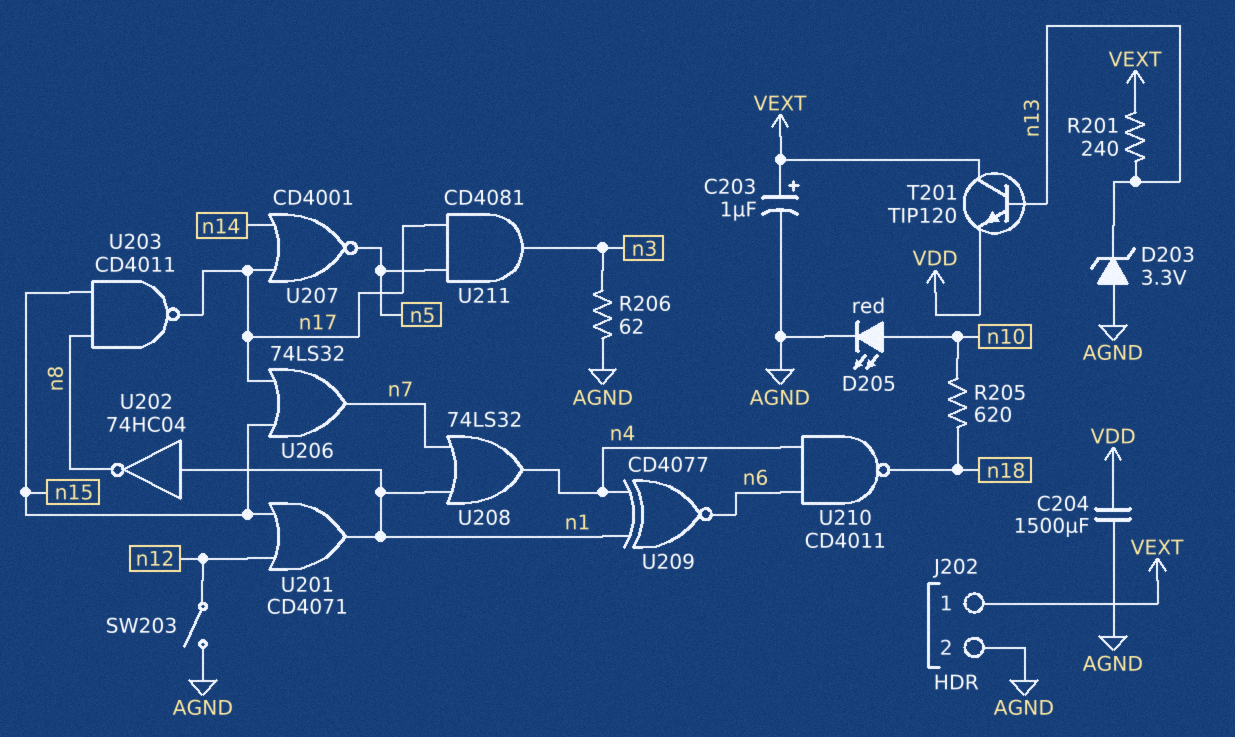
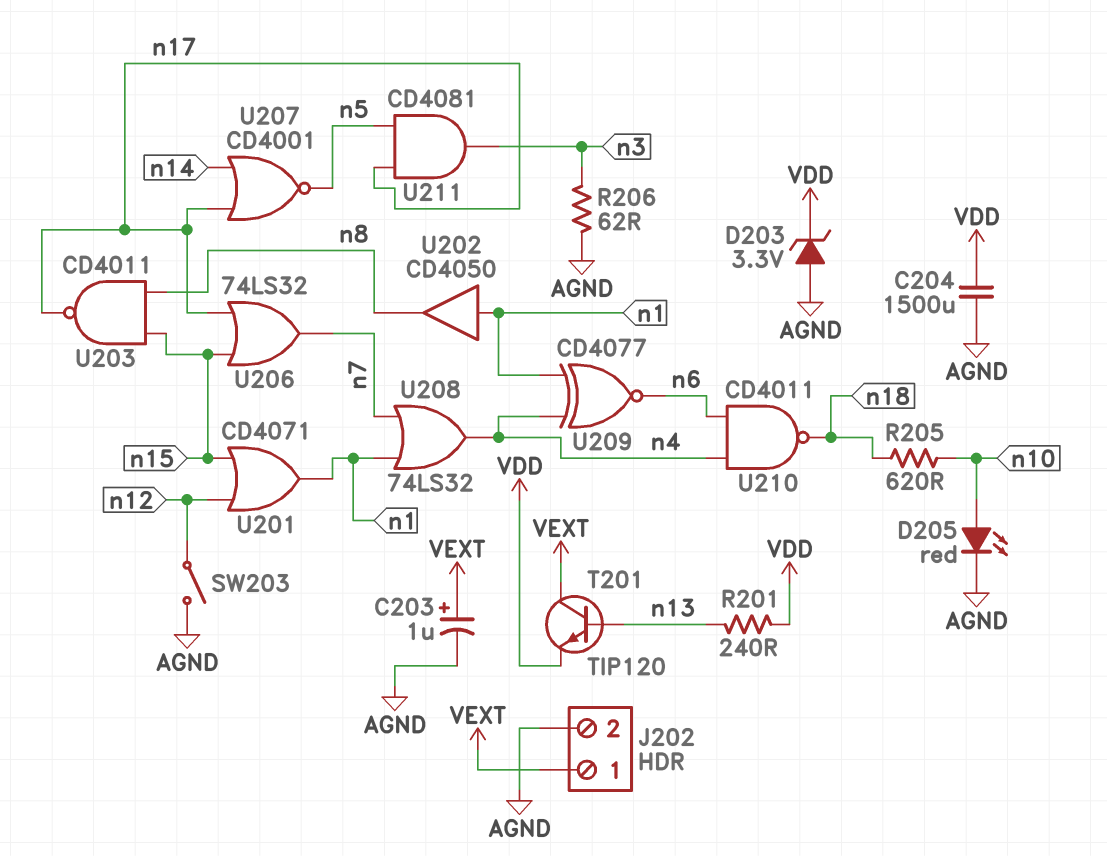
D203: zener 3.3V (A AGND, K n13) -> zener 3.3V (A AGND, K VDD)
R201: 240 (VEXT, n13) -> 240 (VDD, n13)
U202: NOT 74HC04 (in n1, out n8) -> buffer CD4050 (in n1, out n8)

